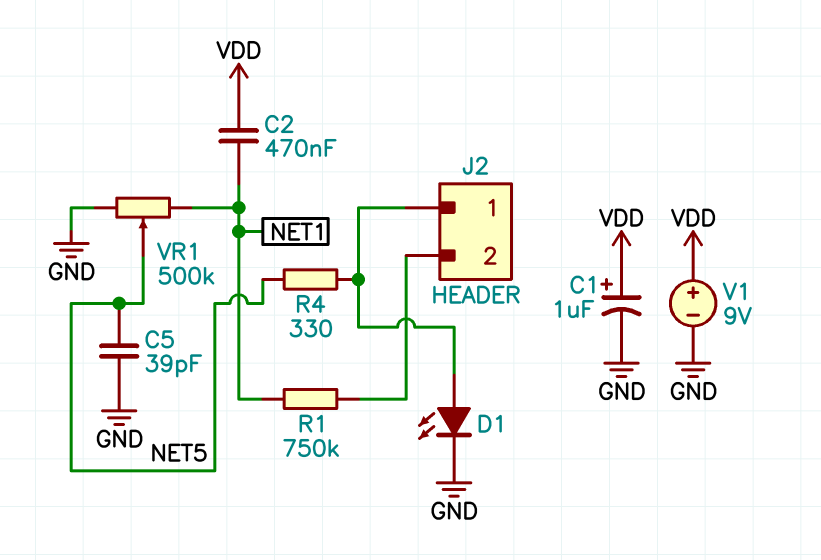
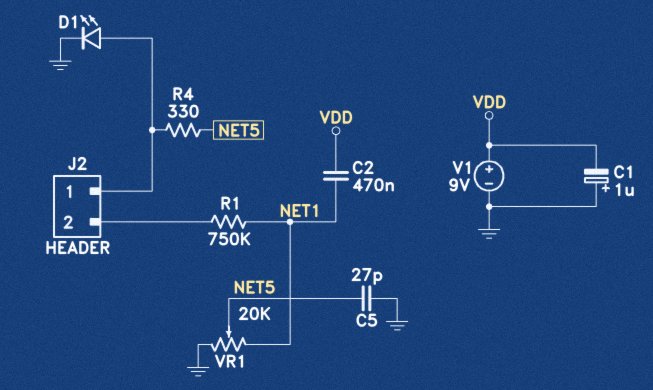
C1: 1uF (plus VDD, minus GND) -> 1uF (plus GND, minus VDD)
C5: 39pF (GND, NET5) -> 27pF (GND, NET5)
VR1: 500k (GND, NET1, wiper NET5) -> 20k (GND, NET1, wiper NET5)

